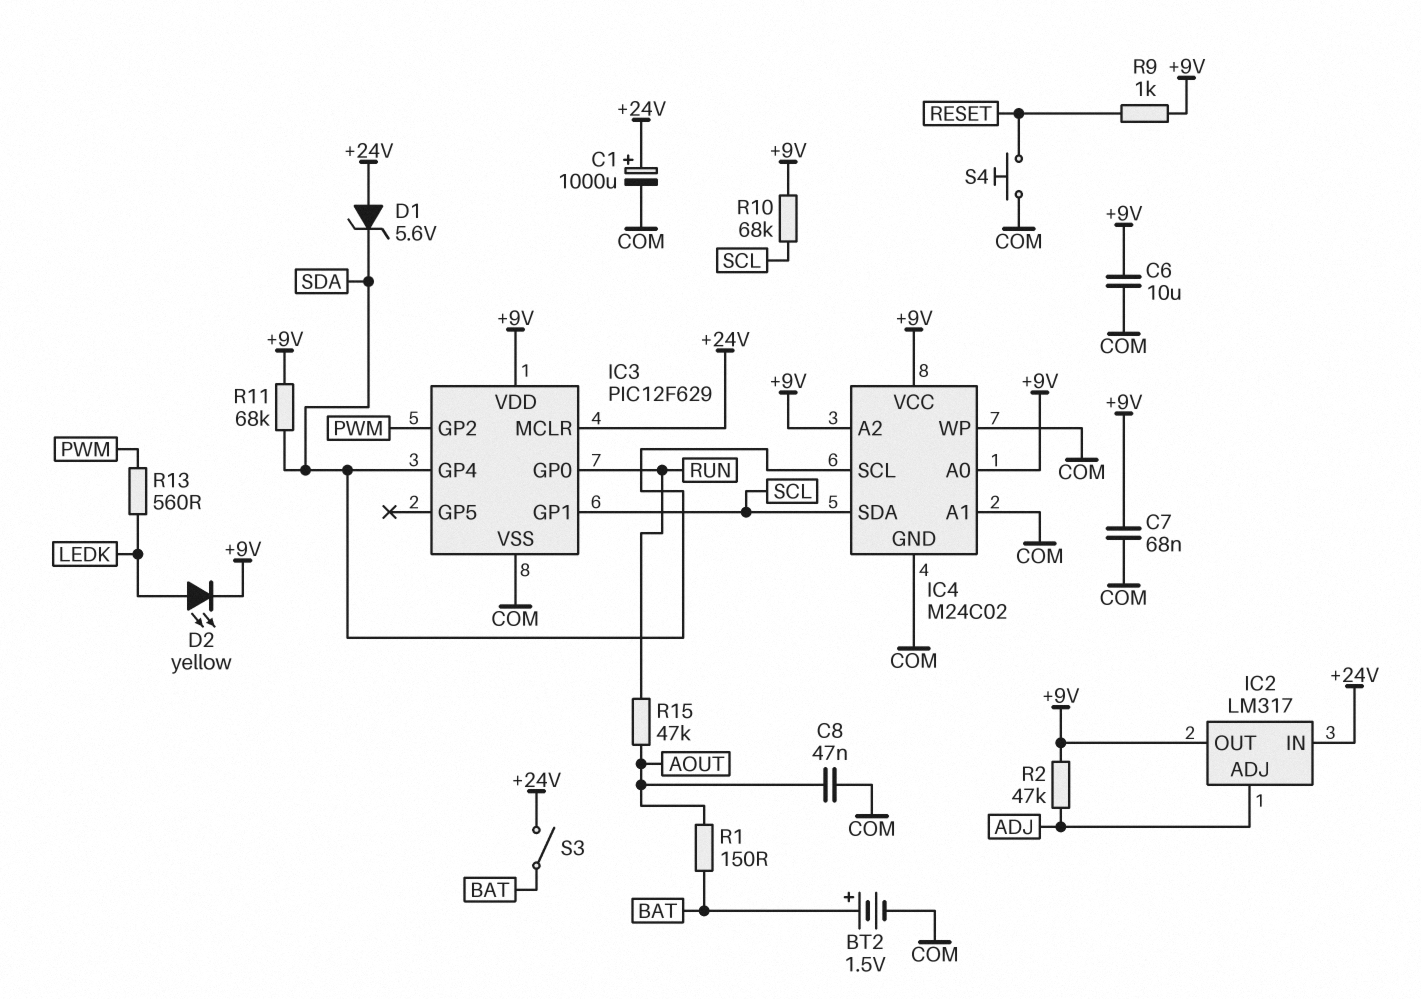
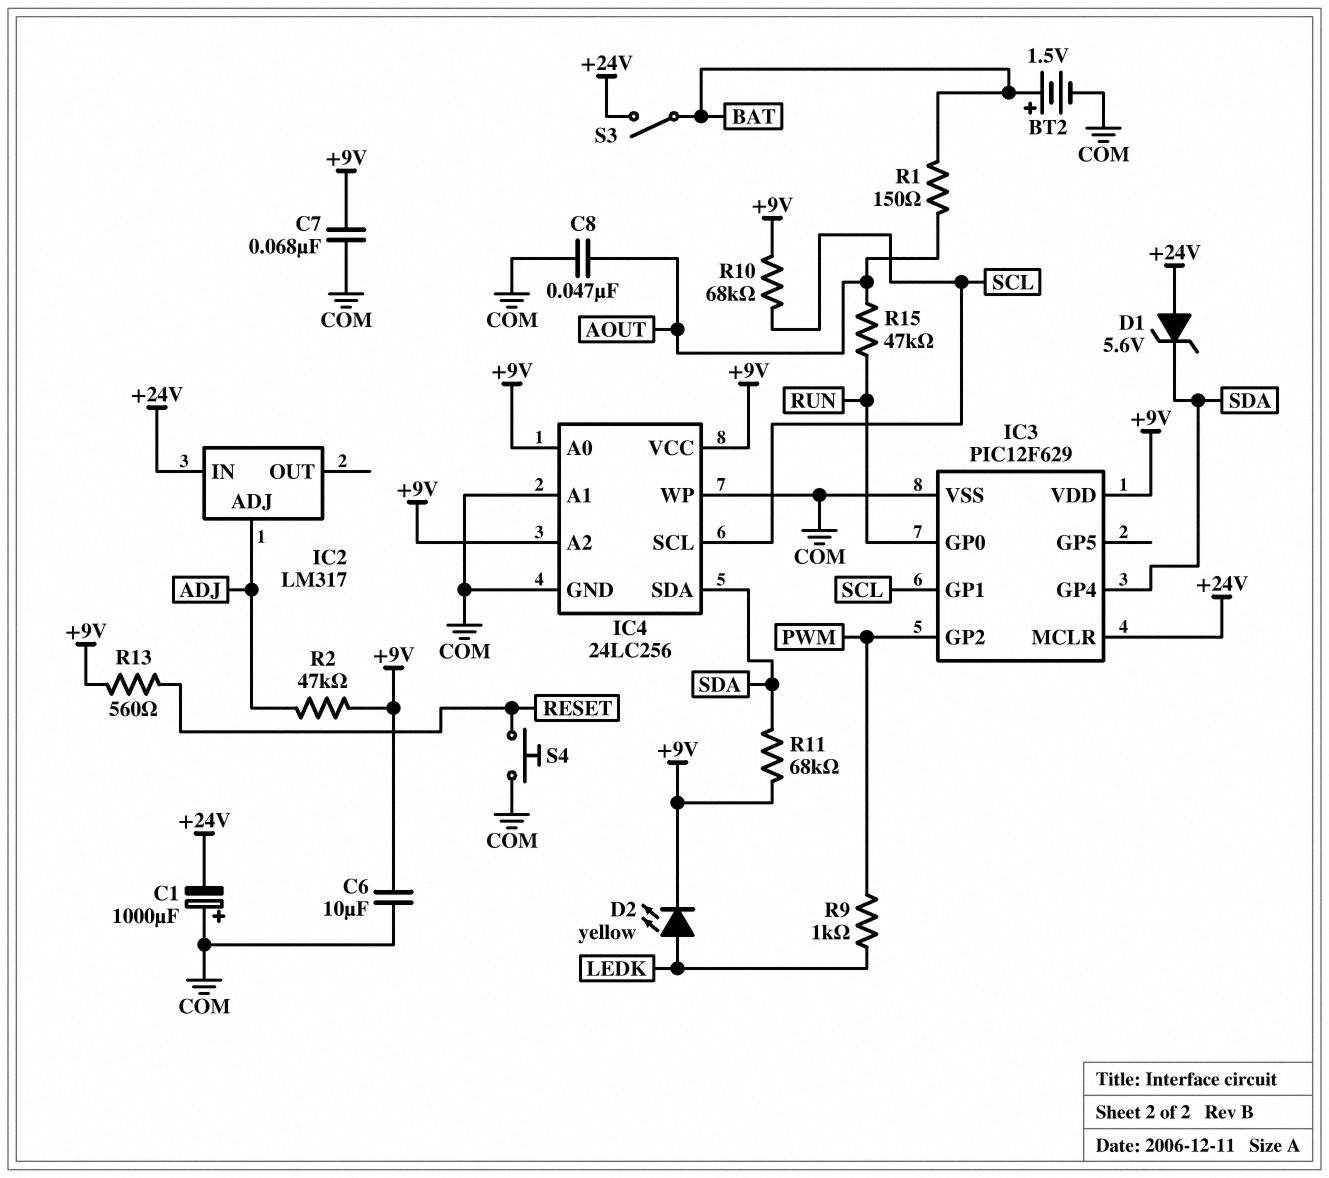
C1: 1000uF (plus +24V, minus COM) -> 1000uF (plus COM, minus +24V)
IC2 pin OUT: +9V -> none
IC4: M24C02 -> 24LC256
IC4 pin SCL: SDA -> SCL
IC4 pin SDA: SCL -> SDA
R9: 1k (+9V, RESET) -> 1k (LEDK, PWM)
R13: 560 (LEDK, PWM) -> 560 (+9V, RESET)

